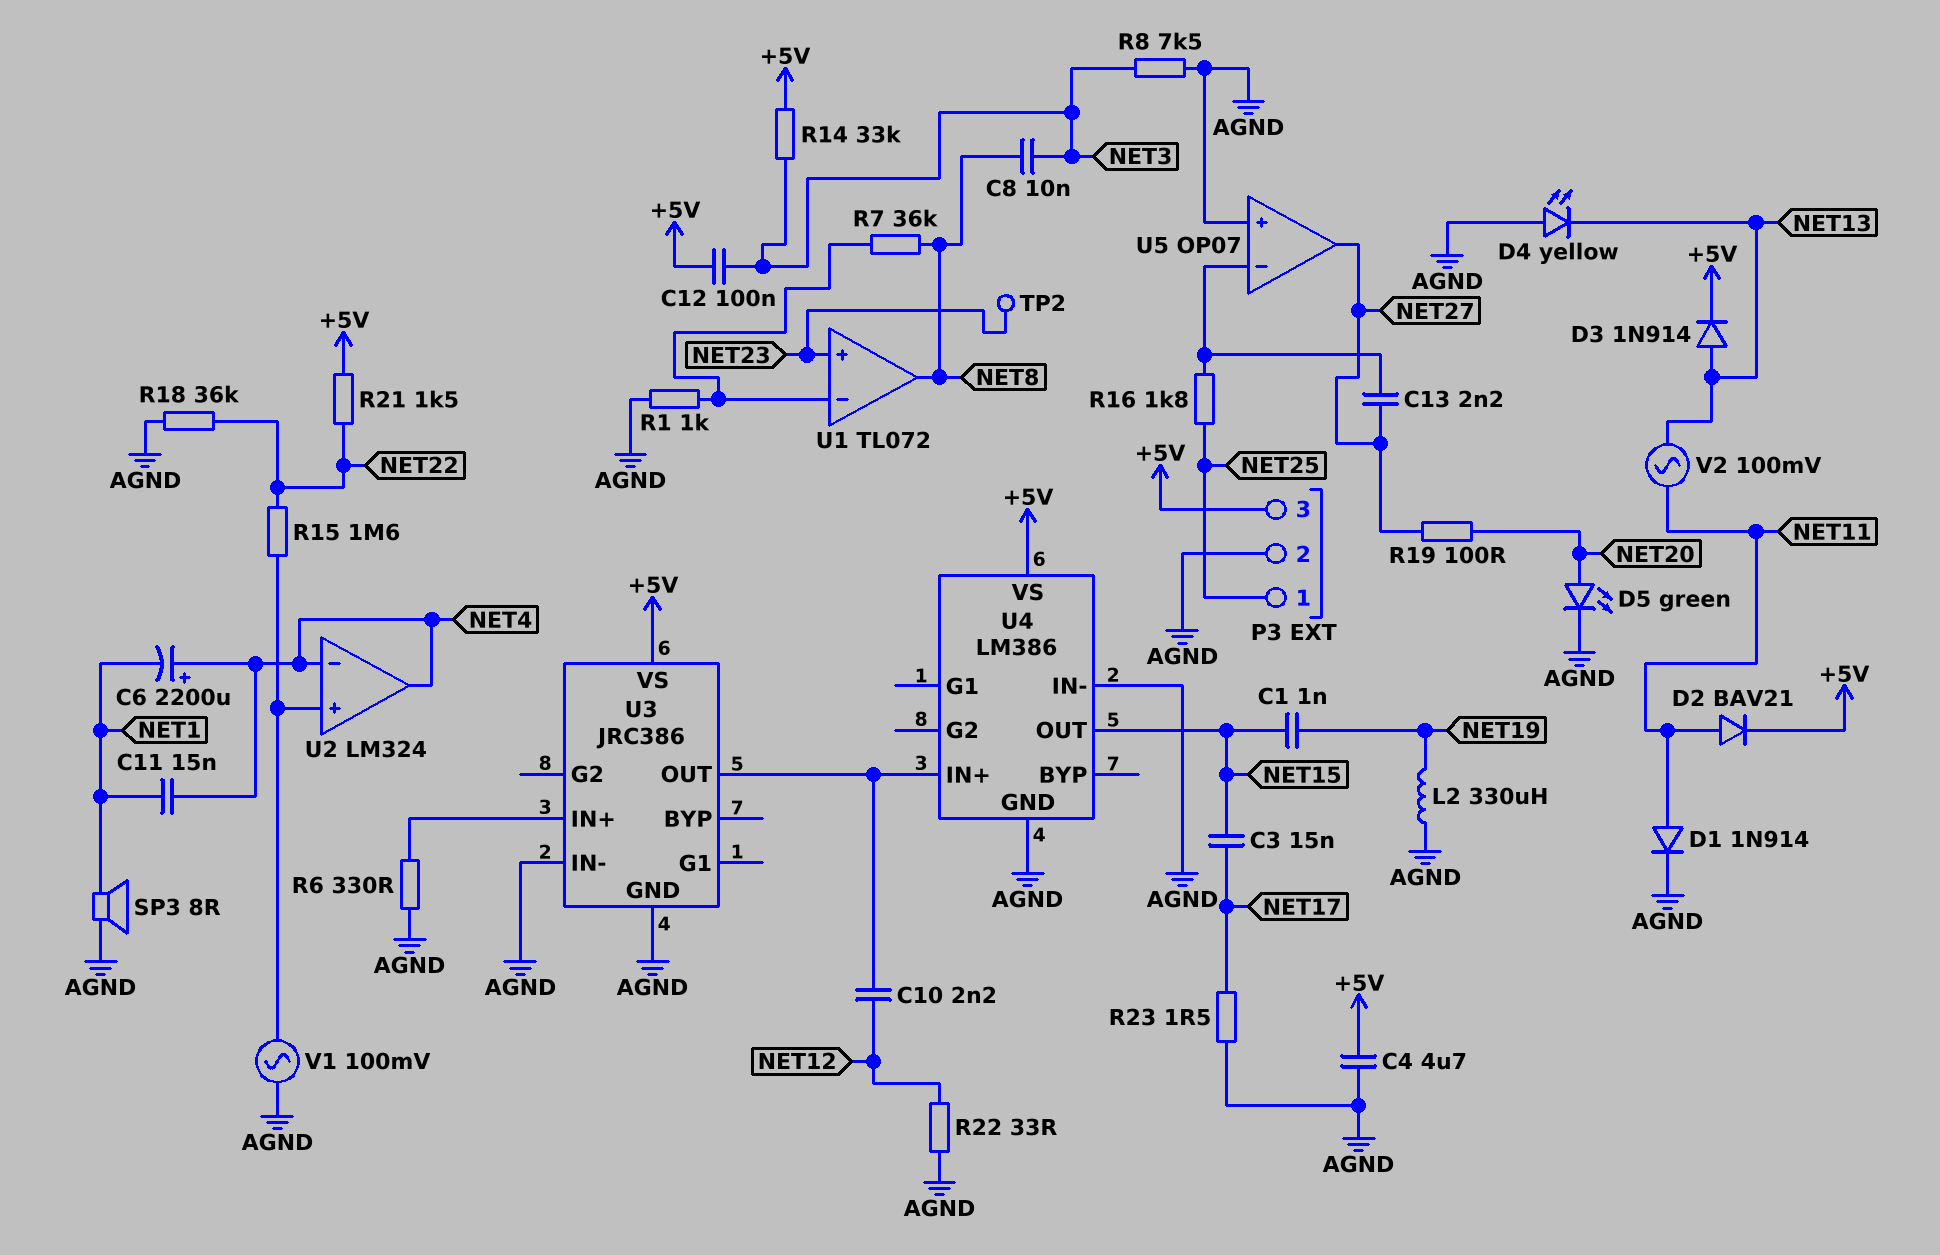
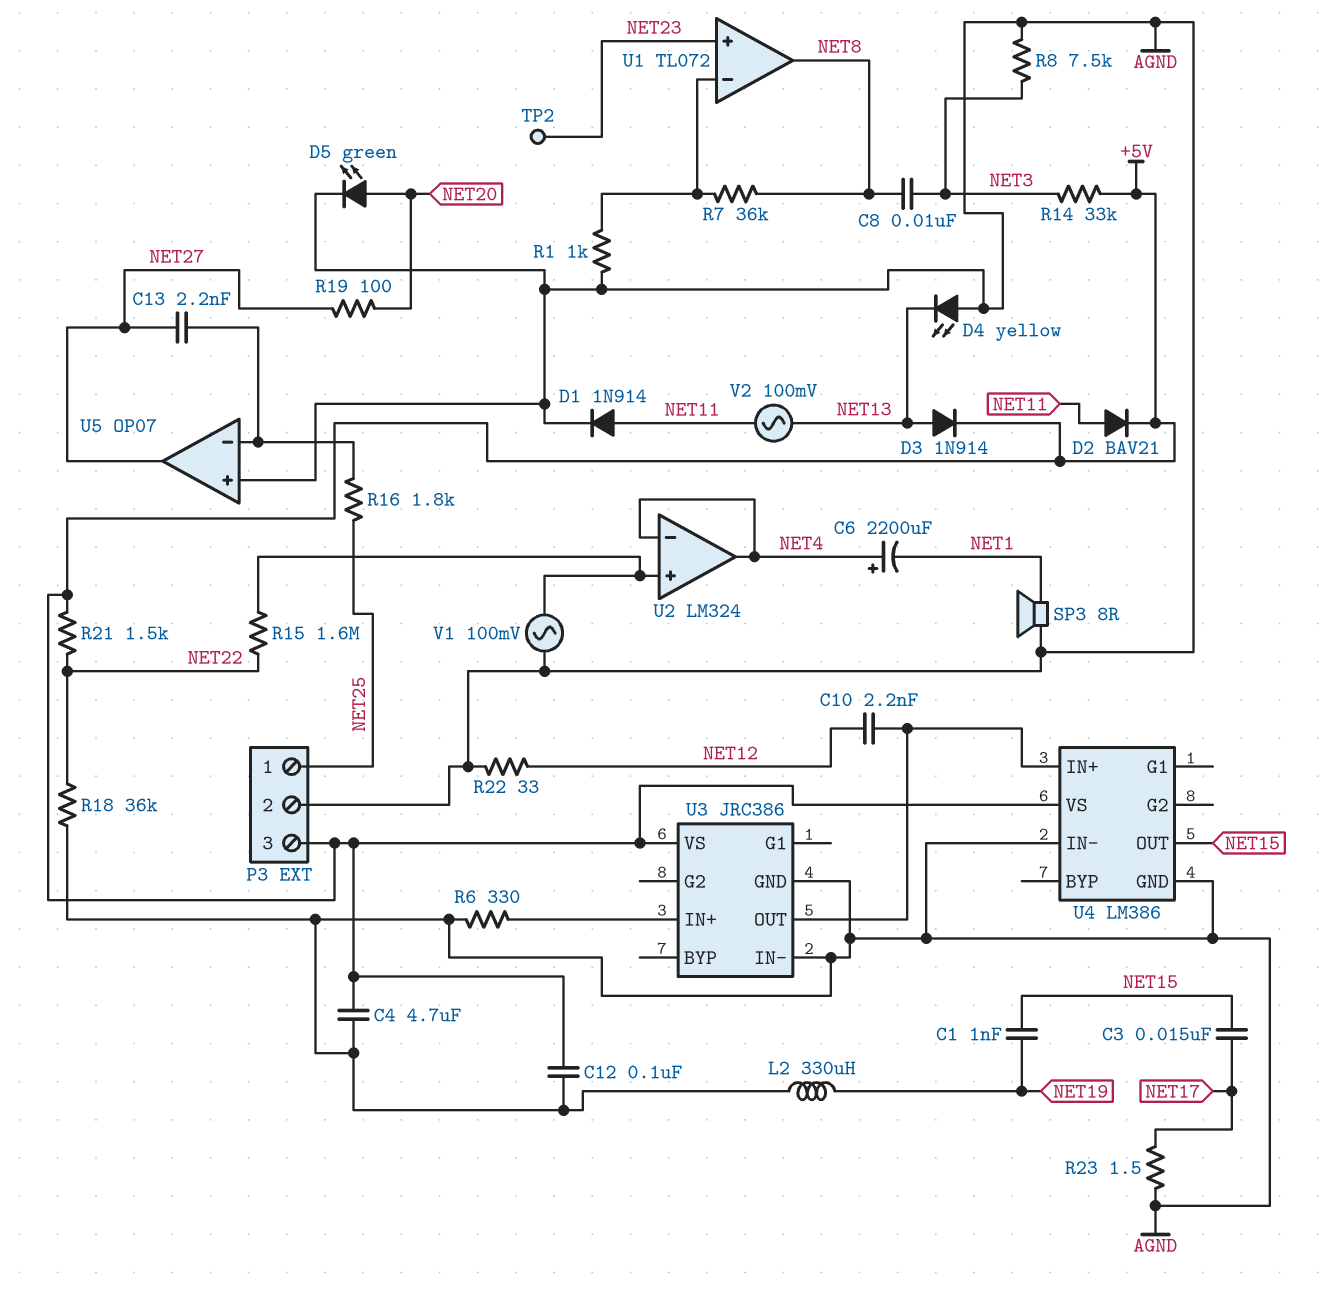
C11: 15nF (NET1, NET4) -> none
C12: 100nF (+5V, NET3) -> 100nF (+5V, AGND)

